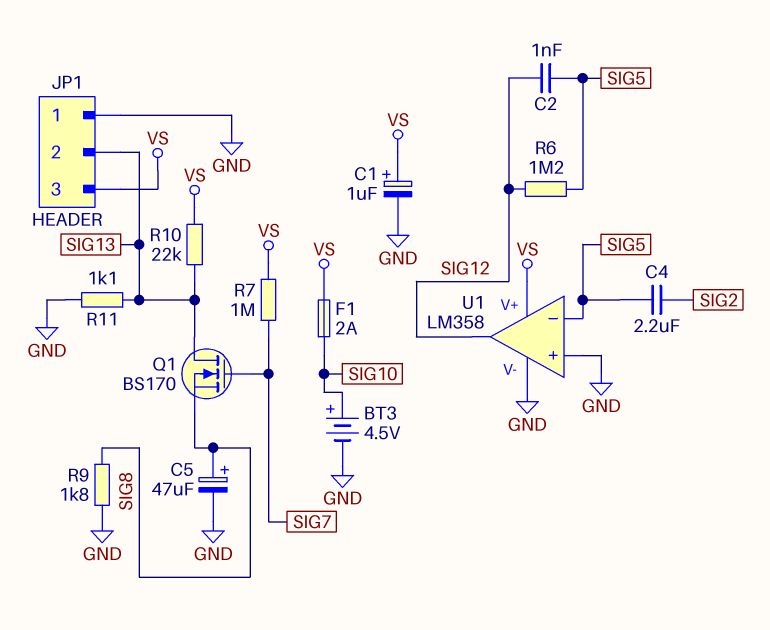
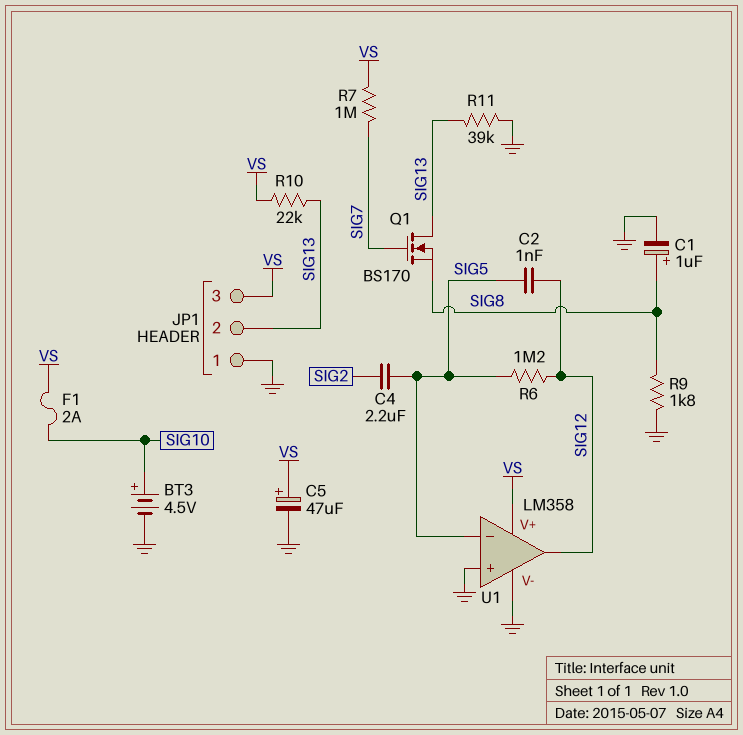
C1: 1uF (plus VS, minus GND) -> 1uF (plus SIG8, minus GND)
C5: 47uF (plus SIG8, minus GND) -> 47uF (plus VS, minus GND)
R11: 1.1k (GND, SIG13) -> 39k (GND, SIG13)

